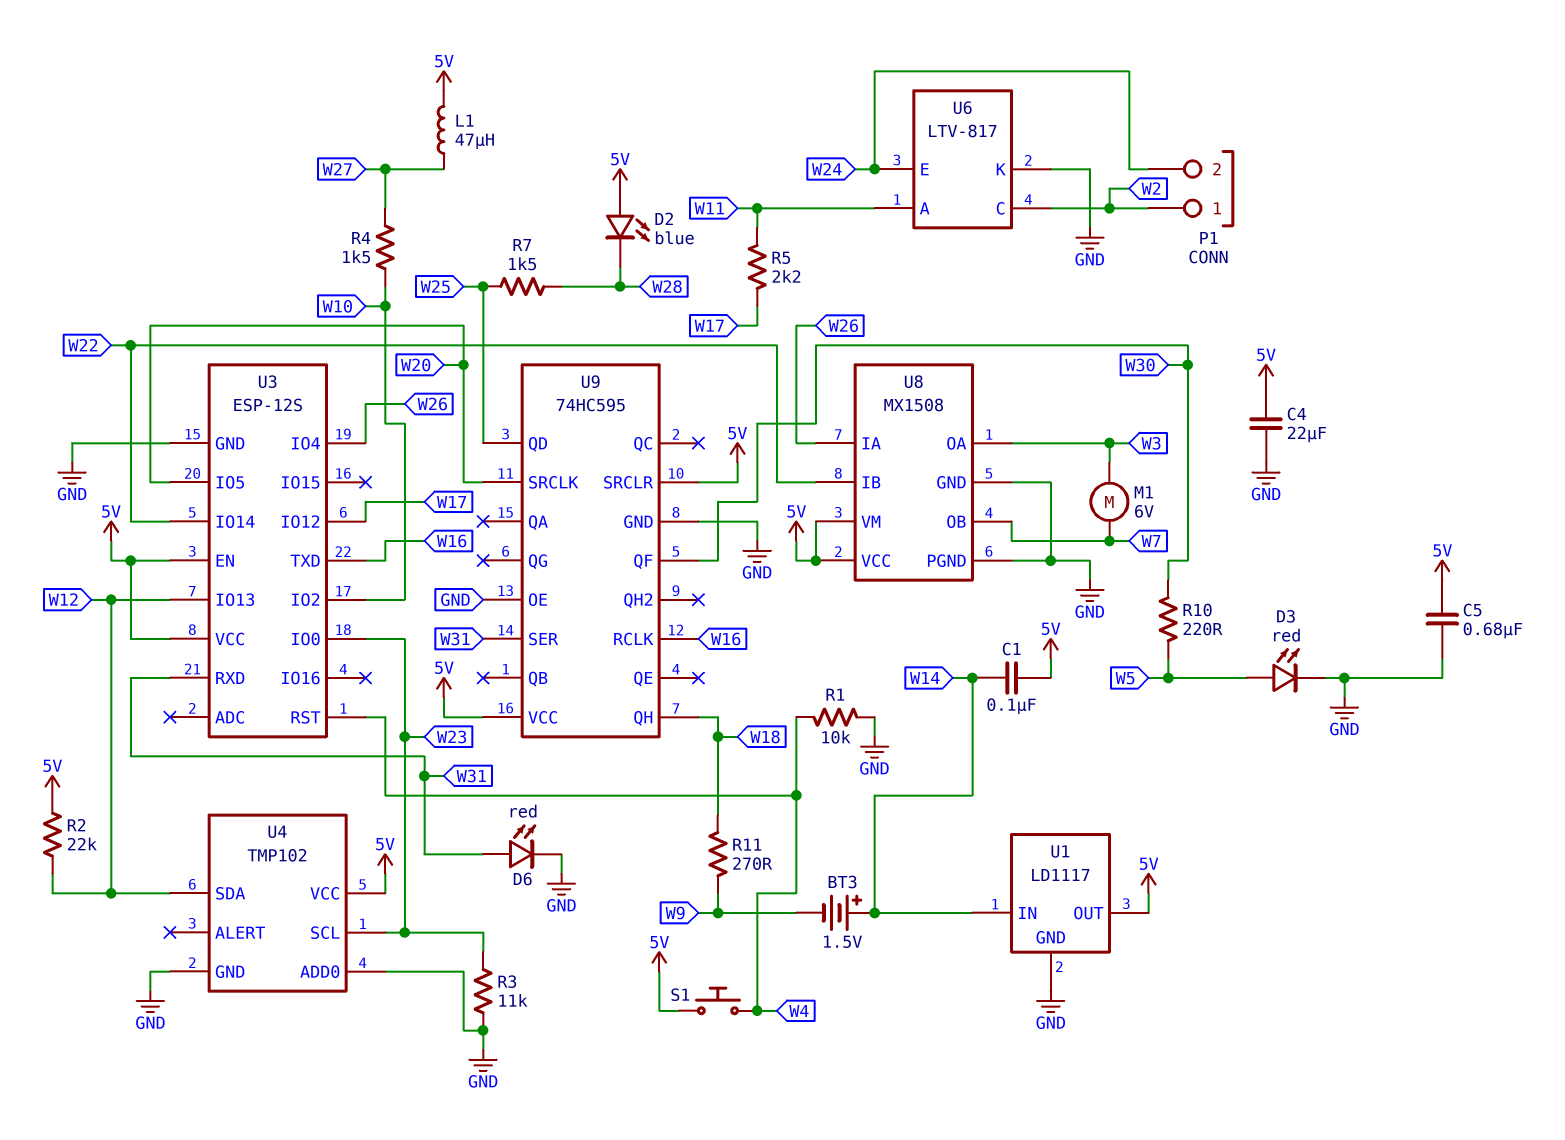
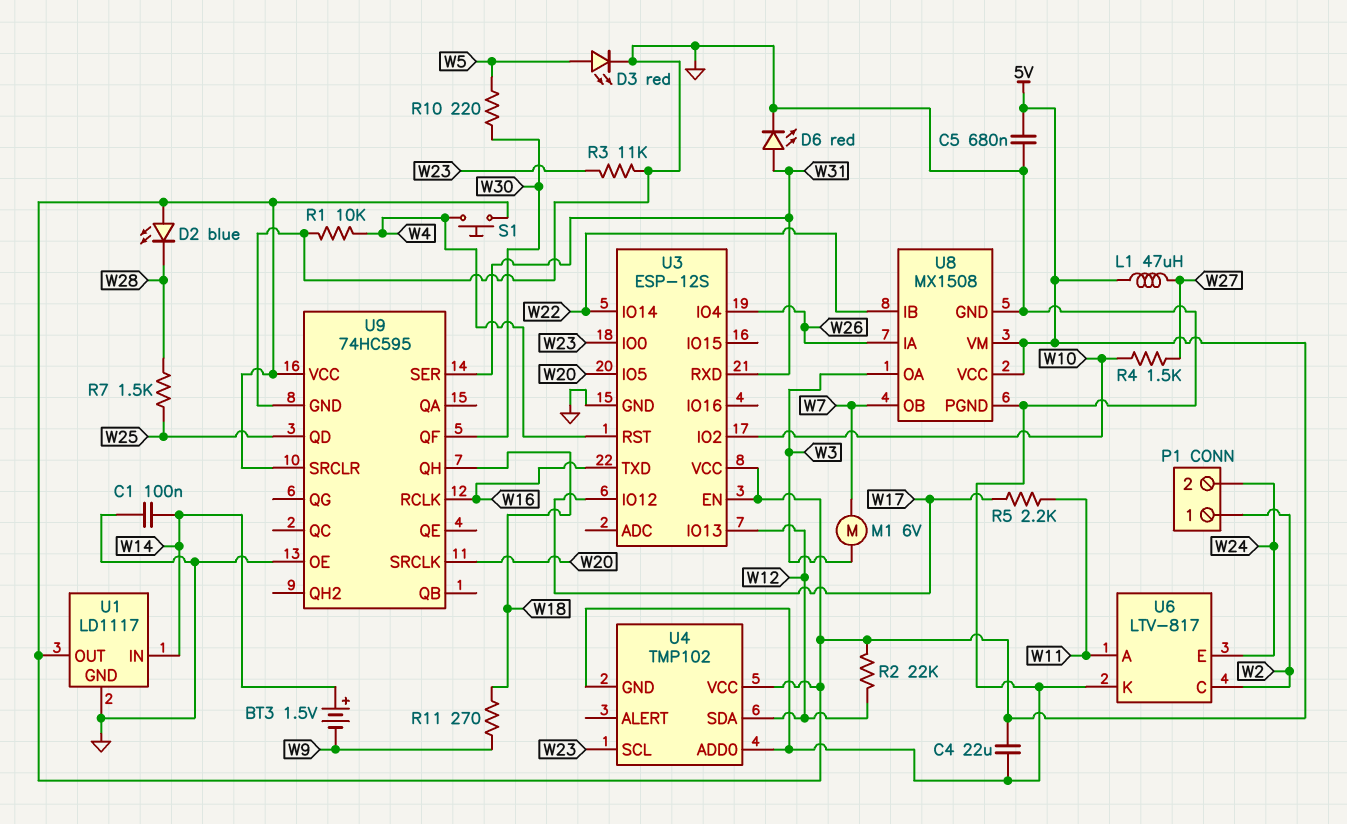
C1: 100nF (5V, W14) -> 100nF (GND, W14)

